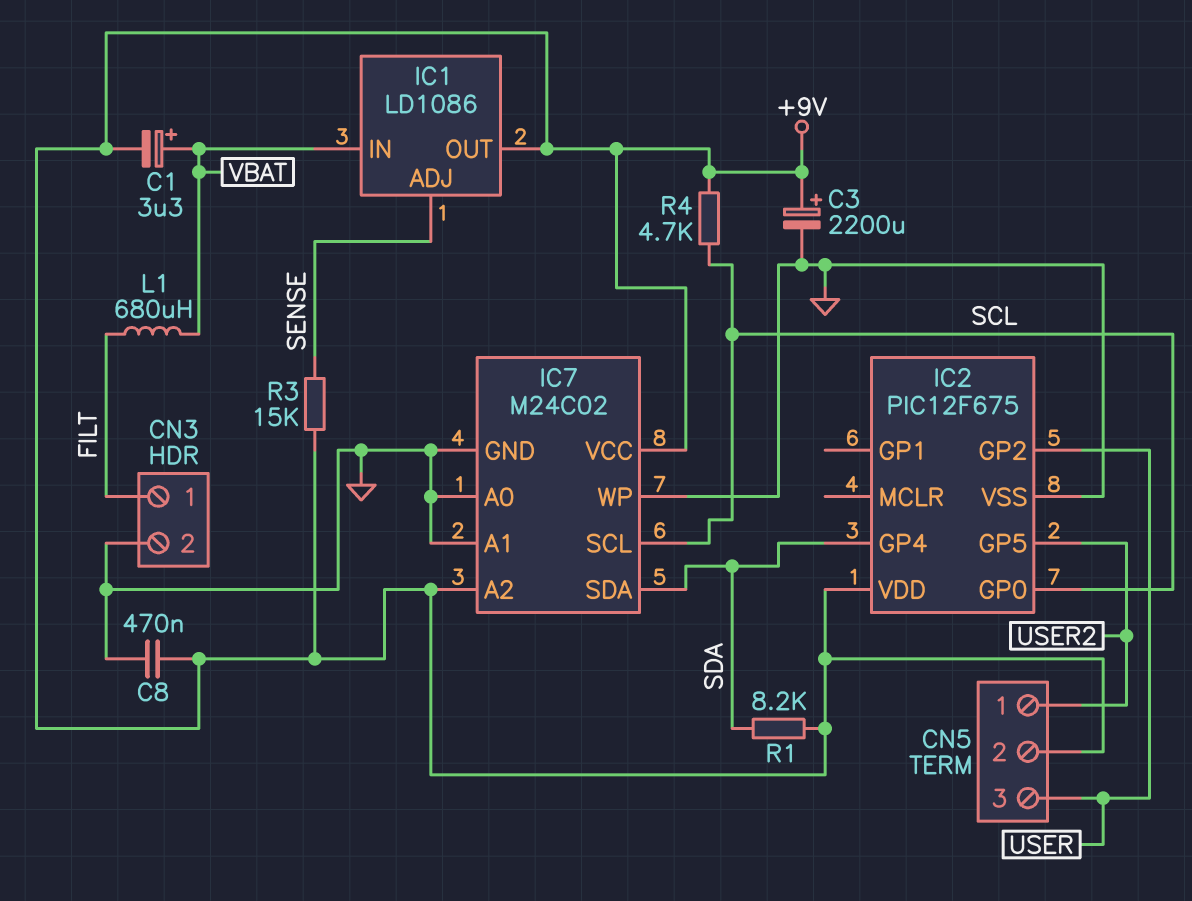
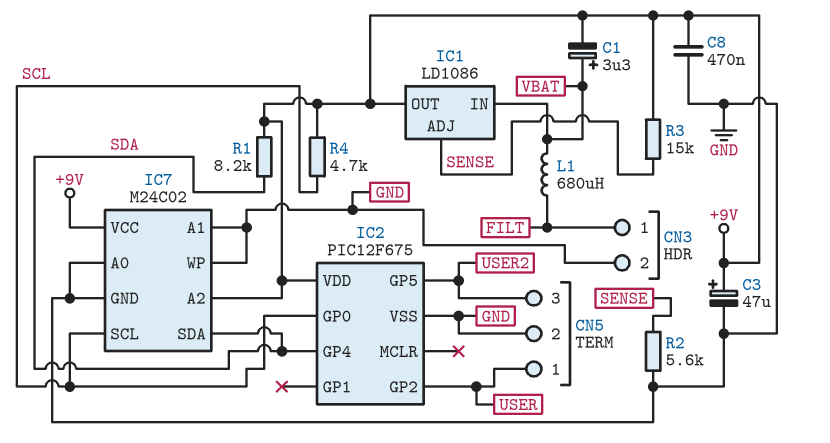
C3: 2200uF (plus +9V, minus GND) -> 47uF (plus +9V, minus GND)
CN5 pin 1: USER2 -> USER
CN5 pin 2: +9V -> GND
CN5 pin 3: USER -> USER2
R2: none -> 5.6k (GND, SENSE)

